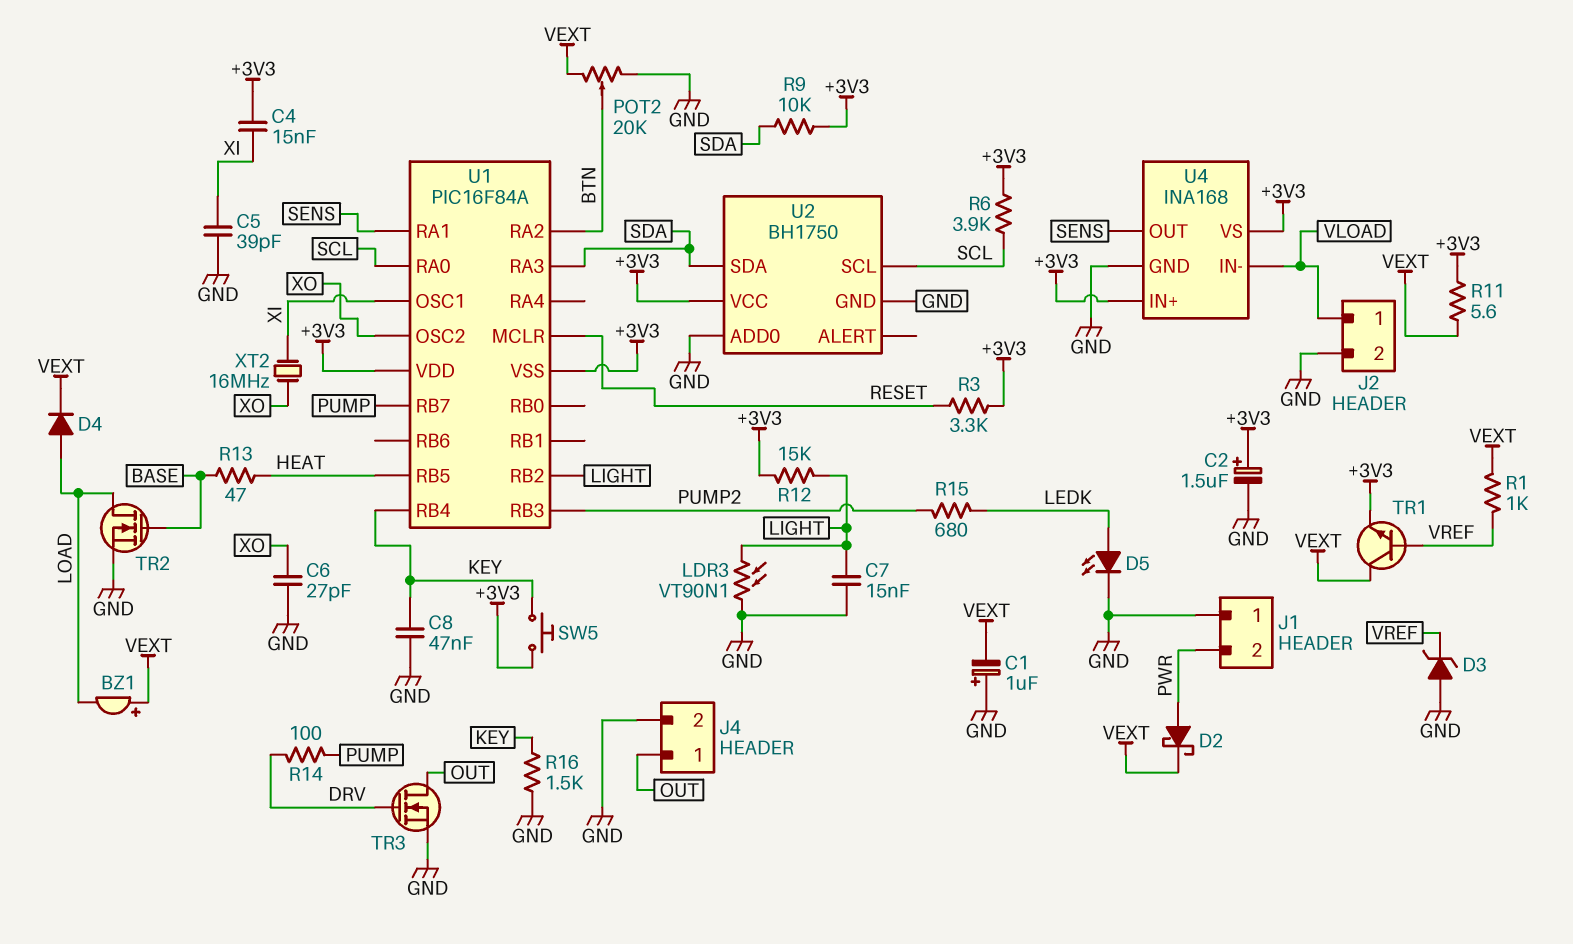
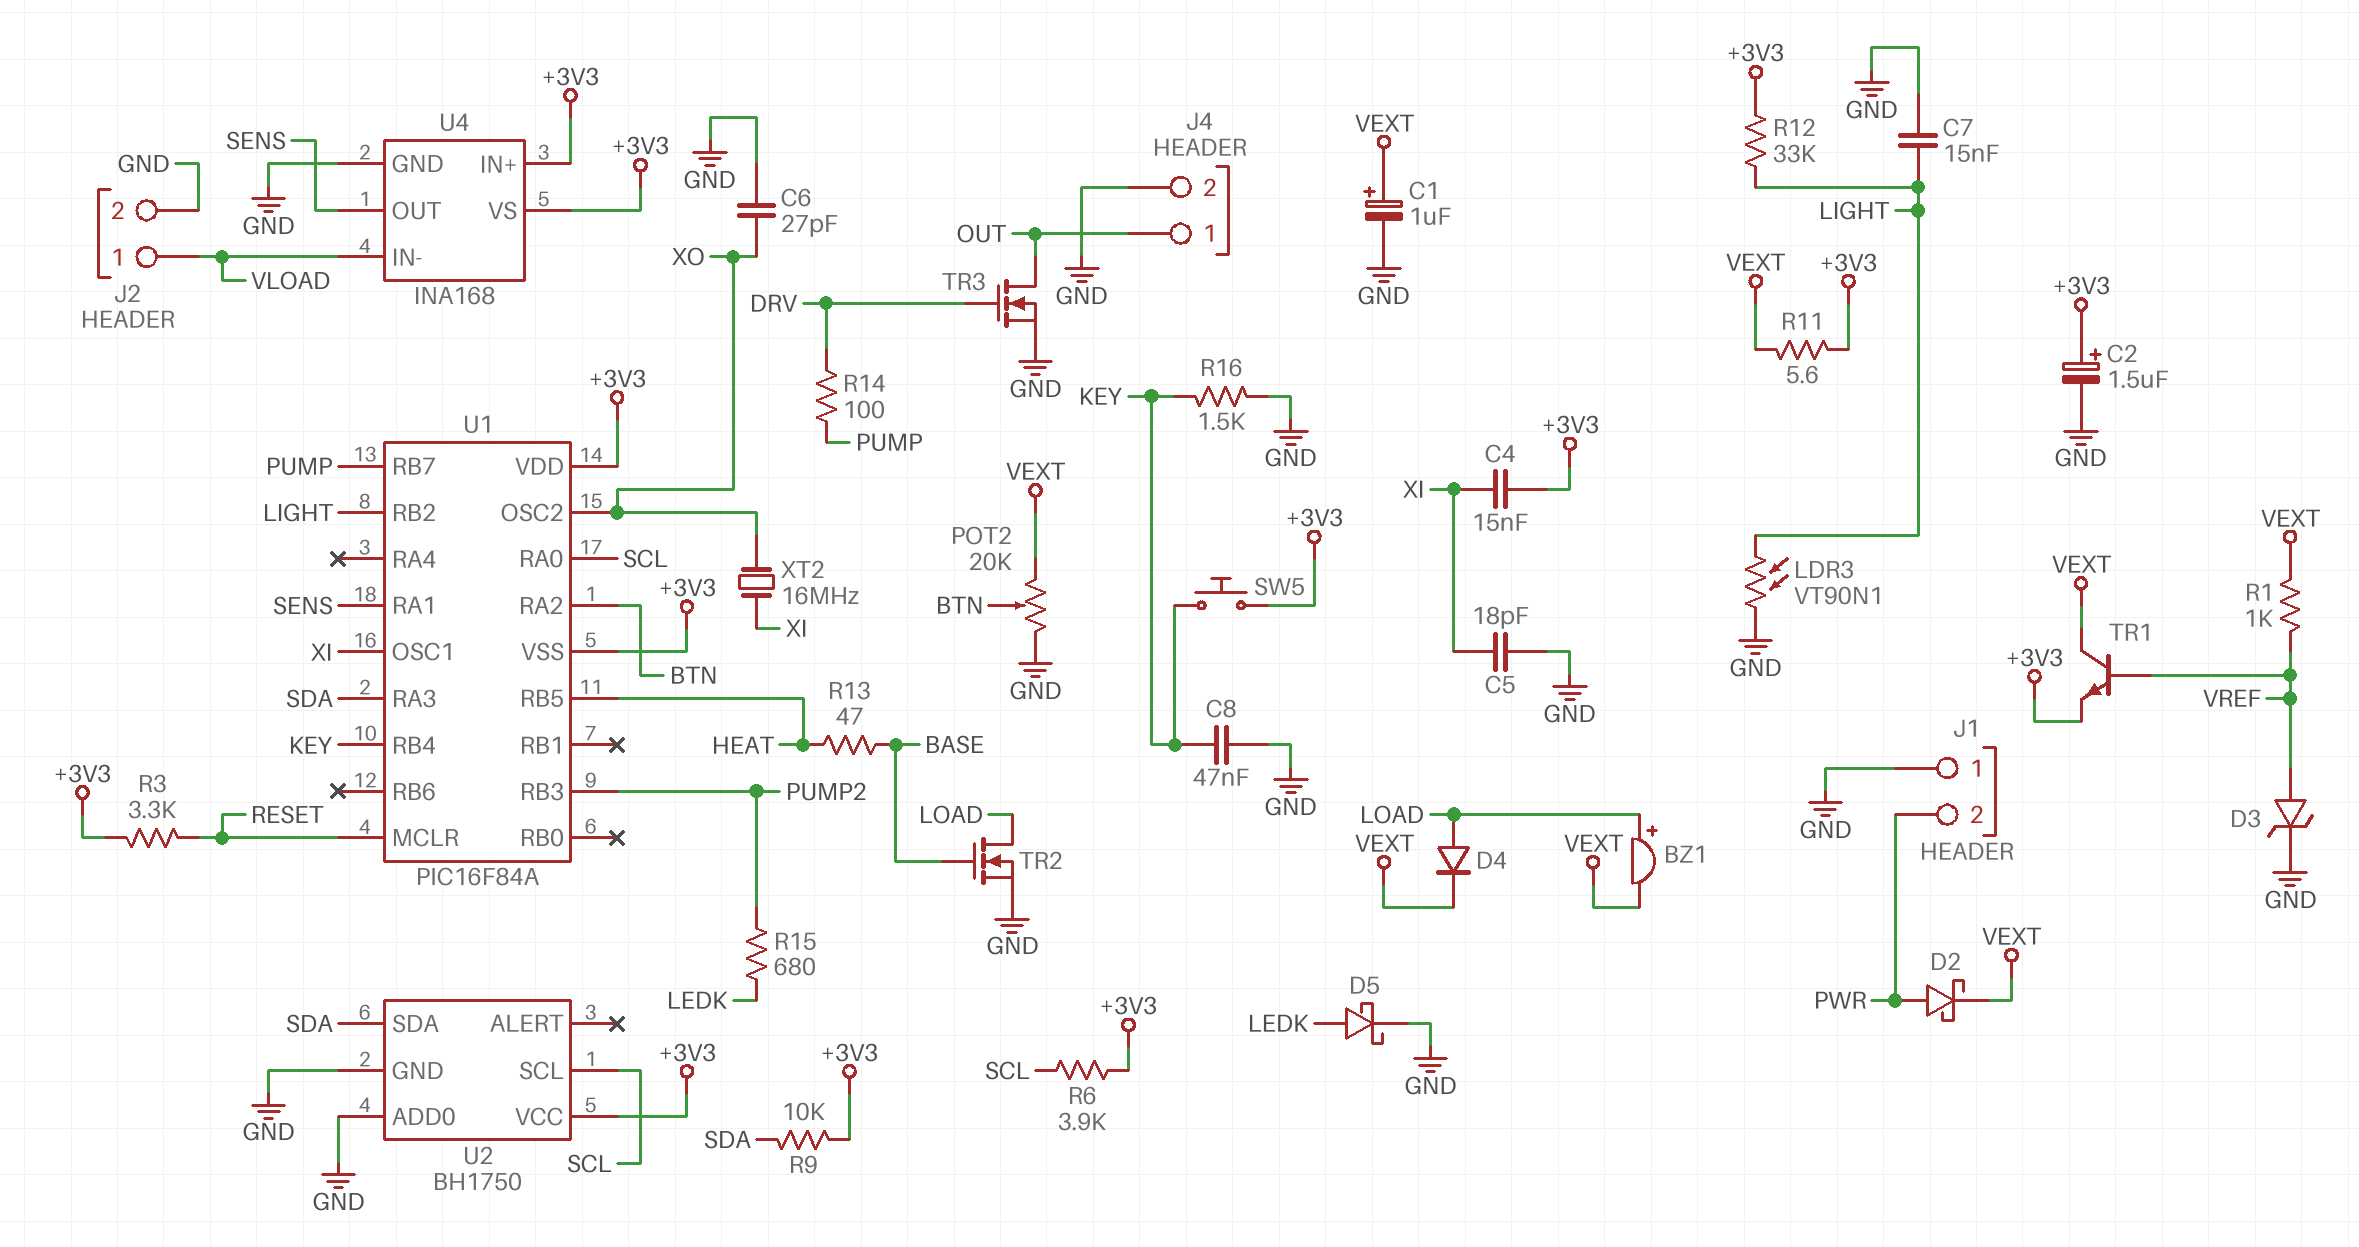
BZ1: buzzer (plus VEXT, minus LOAD) -> buzzer (plus LOAD, minus VEXT)
C1: 1uF (plus GND, minus VEXT) -> 1uF (plus VEXT, minus GND)
C5: 39pF (GND, XI) -> 18pF (GND, XI)
D3: zener (A GND, K VREF) -> zener (A VREF, K GND)
D5: LED (A LEDK, K GND) -> schottky (A LEDK, K GND)
R12: 15k (+3V3, LIGHT) -> 33k (+3V3, LIGHT)

